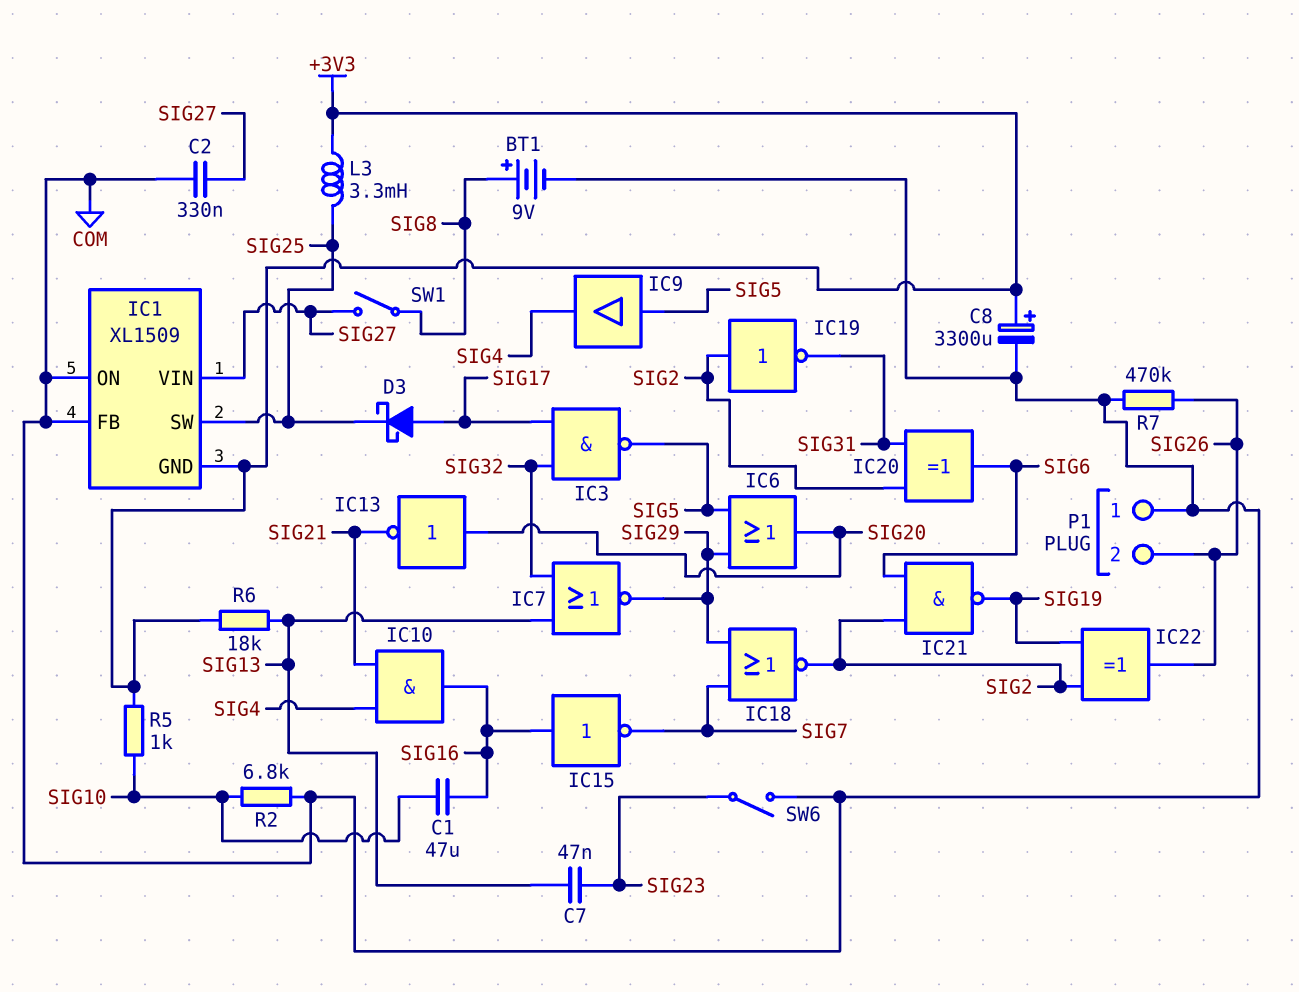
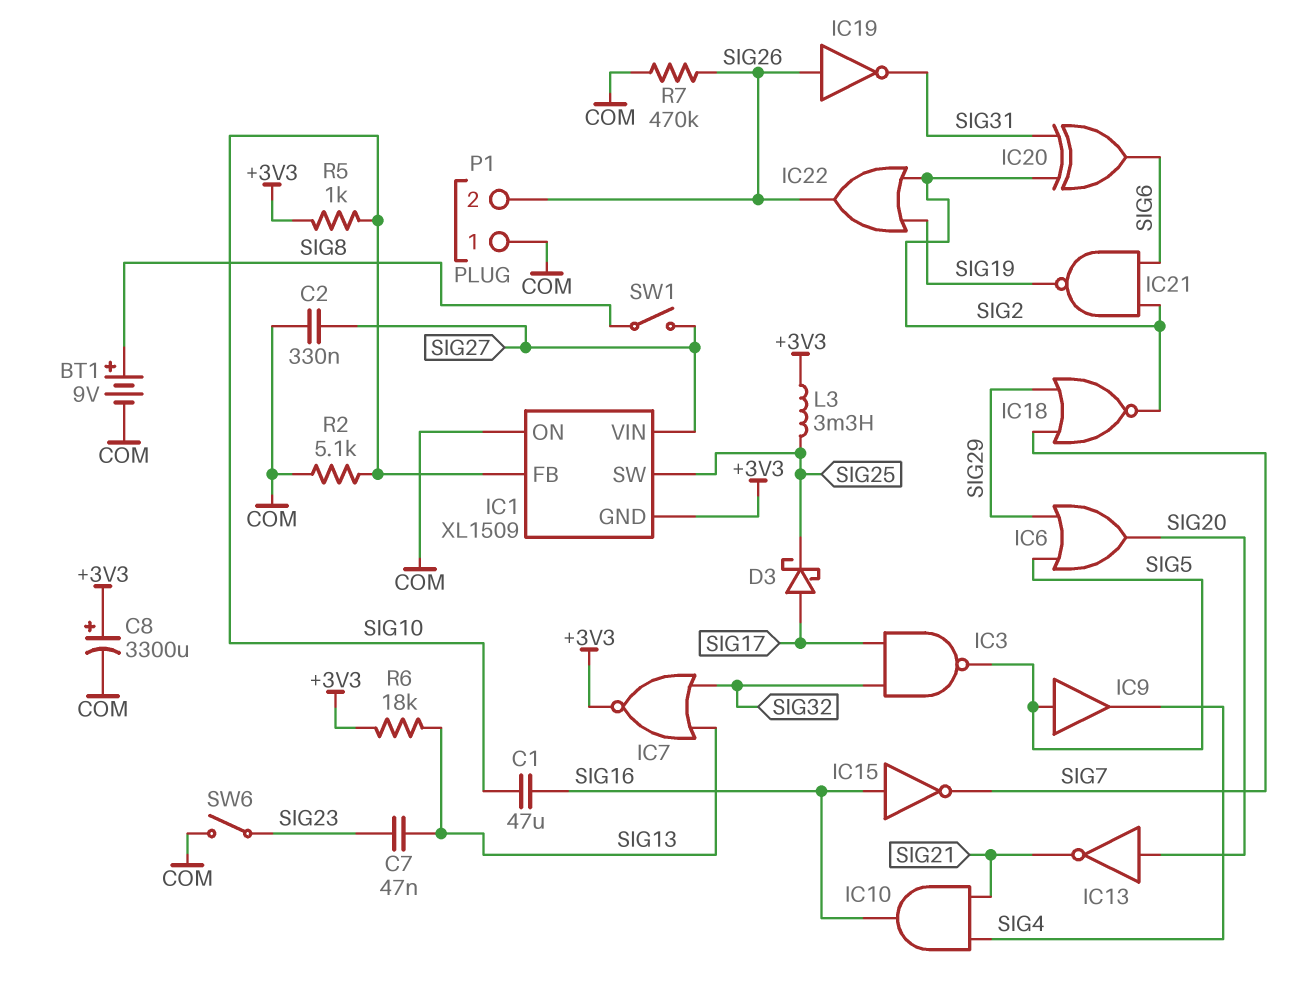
IC1 pin FB: COM -> SIG10
IC7: NOR (in SIG13, in SIG32, out SIG29) -> NOR (in SIG13, in SIG32, out +3V3)
IC19: NOT (in SIG2, out SIG31) -> NOT (in SIG26, out SIG31)
IC22: XOR (in SIG2, in SIG19, out SIG26) -> OR (in SIG2, in SIG19, out SIG26)
R2: 6.8k (COM, SIG10) -> 5.1k (COM, SIG10)

